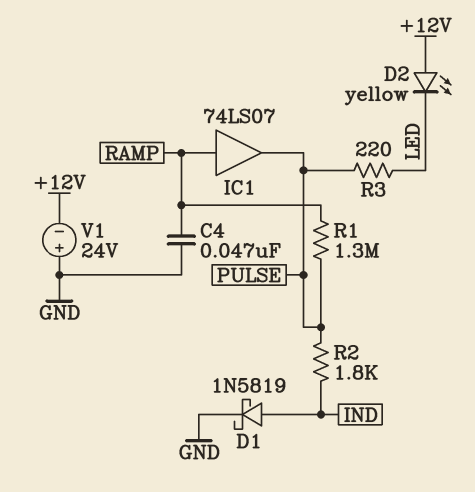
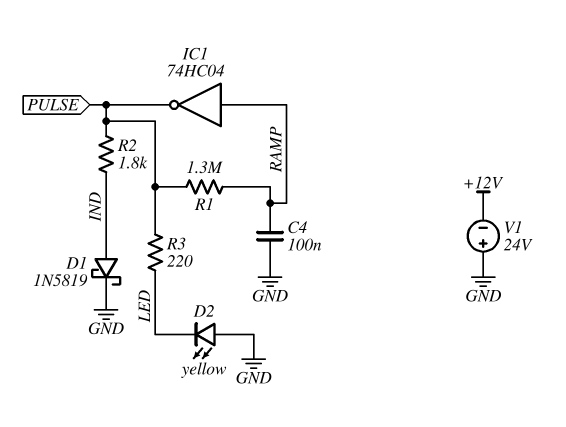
C4: 47nF (GND, RAMP) -> 100nF (GND, RAMP)
D2: LED yellow (A +12V, K LED) -> LED yellow (A GND, K LED)
IC1: buffer 74LS07 (in RAMP, out PULSE) -> NOT 74HC04 (in RAMP, out PULSE)

